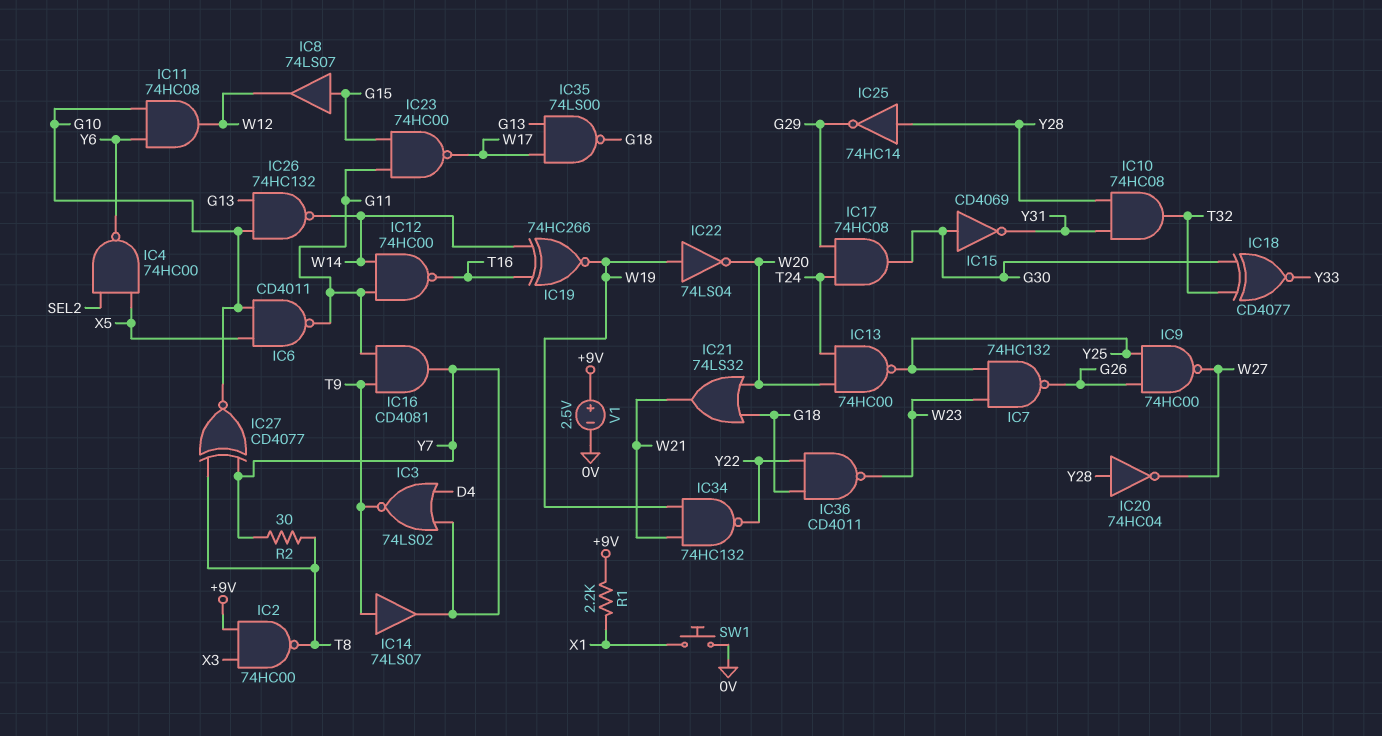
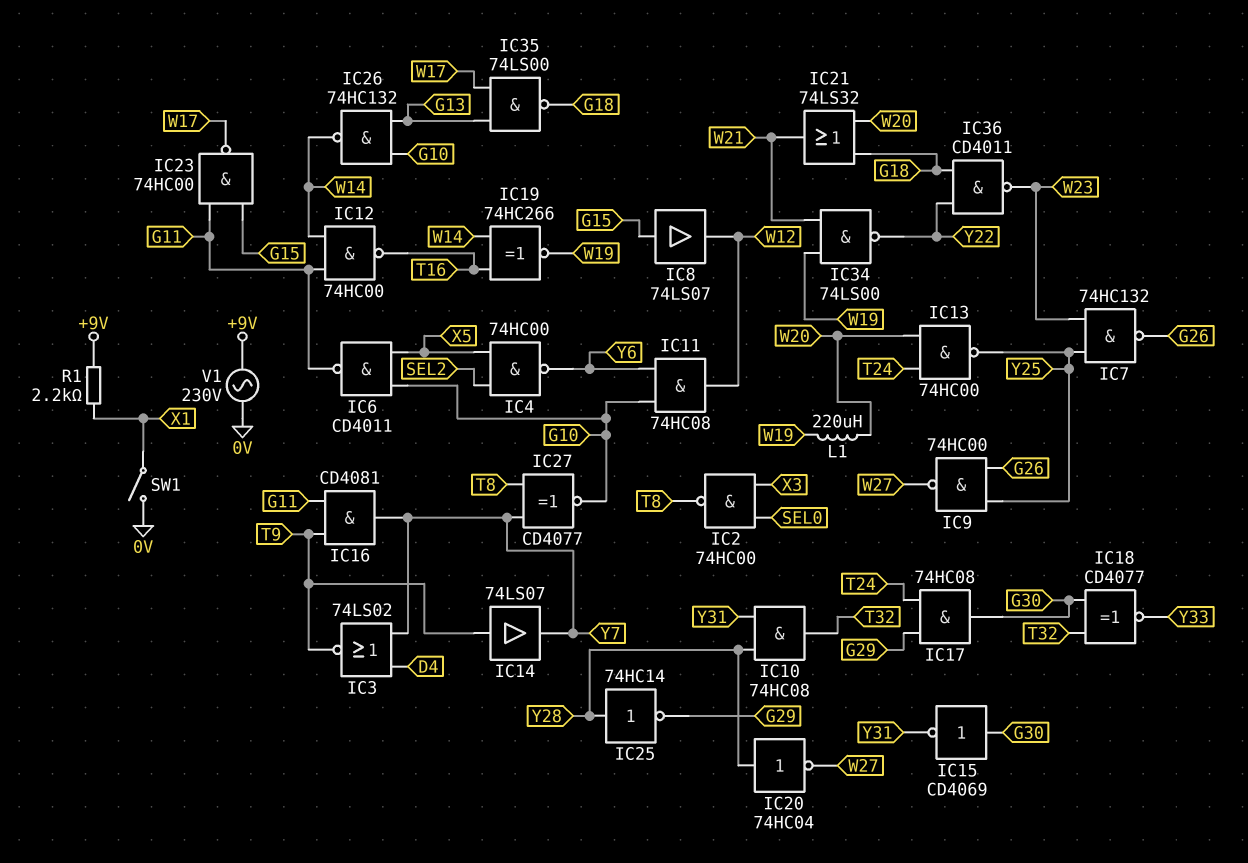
IC2: NAND 74HC00 (in +9V, in X3, out T8) -> NAND 74HC00 (in SEL0, in X3, out T8)
IC22: NOT 74LS04 (in W19, out W20) -> none
IC34: NAND 74HC132 (in W19, in W21, out Y22) -> NAND 74LS00 (in W19, in W21, out Y22)
L1: none -> 220uH (W19, W20)
R2: 30 (T8, Y7) -> none
SW1: button (0V, X1) -> switch (0V, X1)
V1: 2.5V (plus +9V, minus 0V) -> AC 230V (+9V, 0V)

